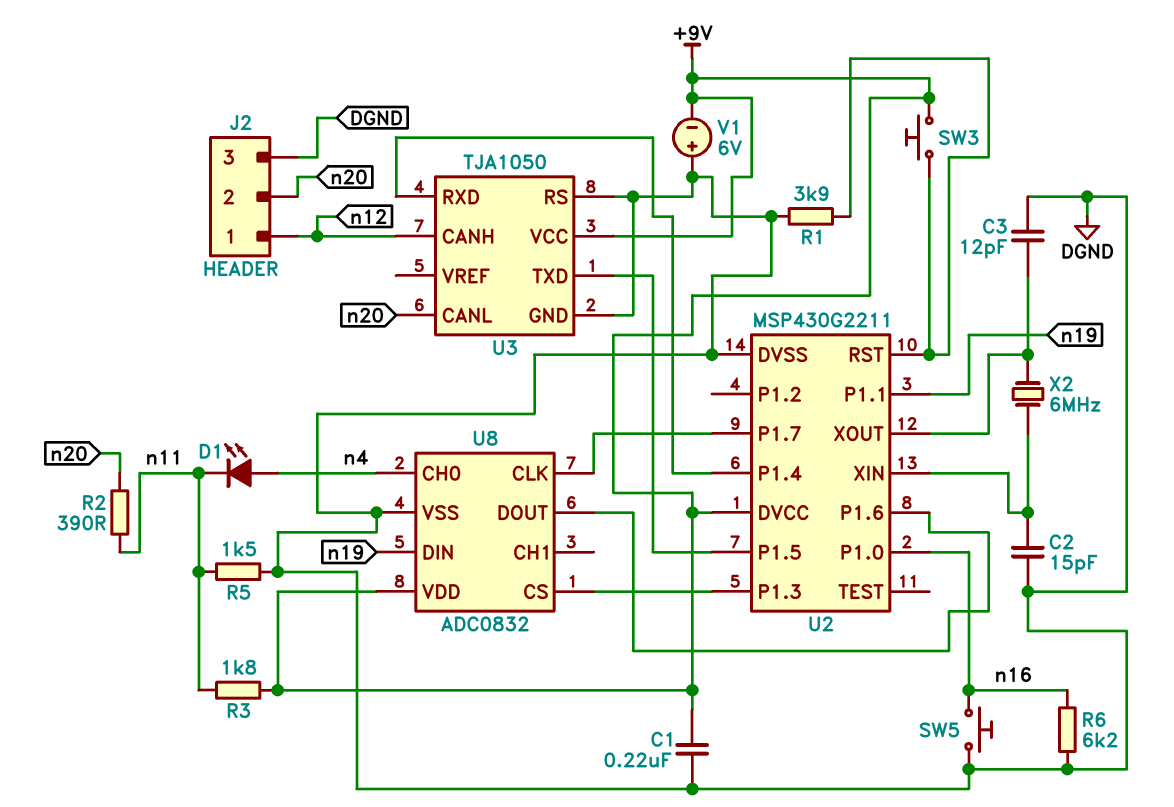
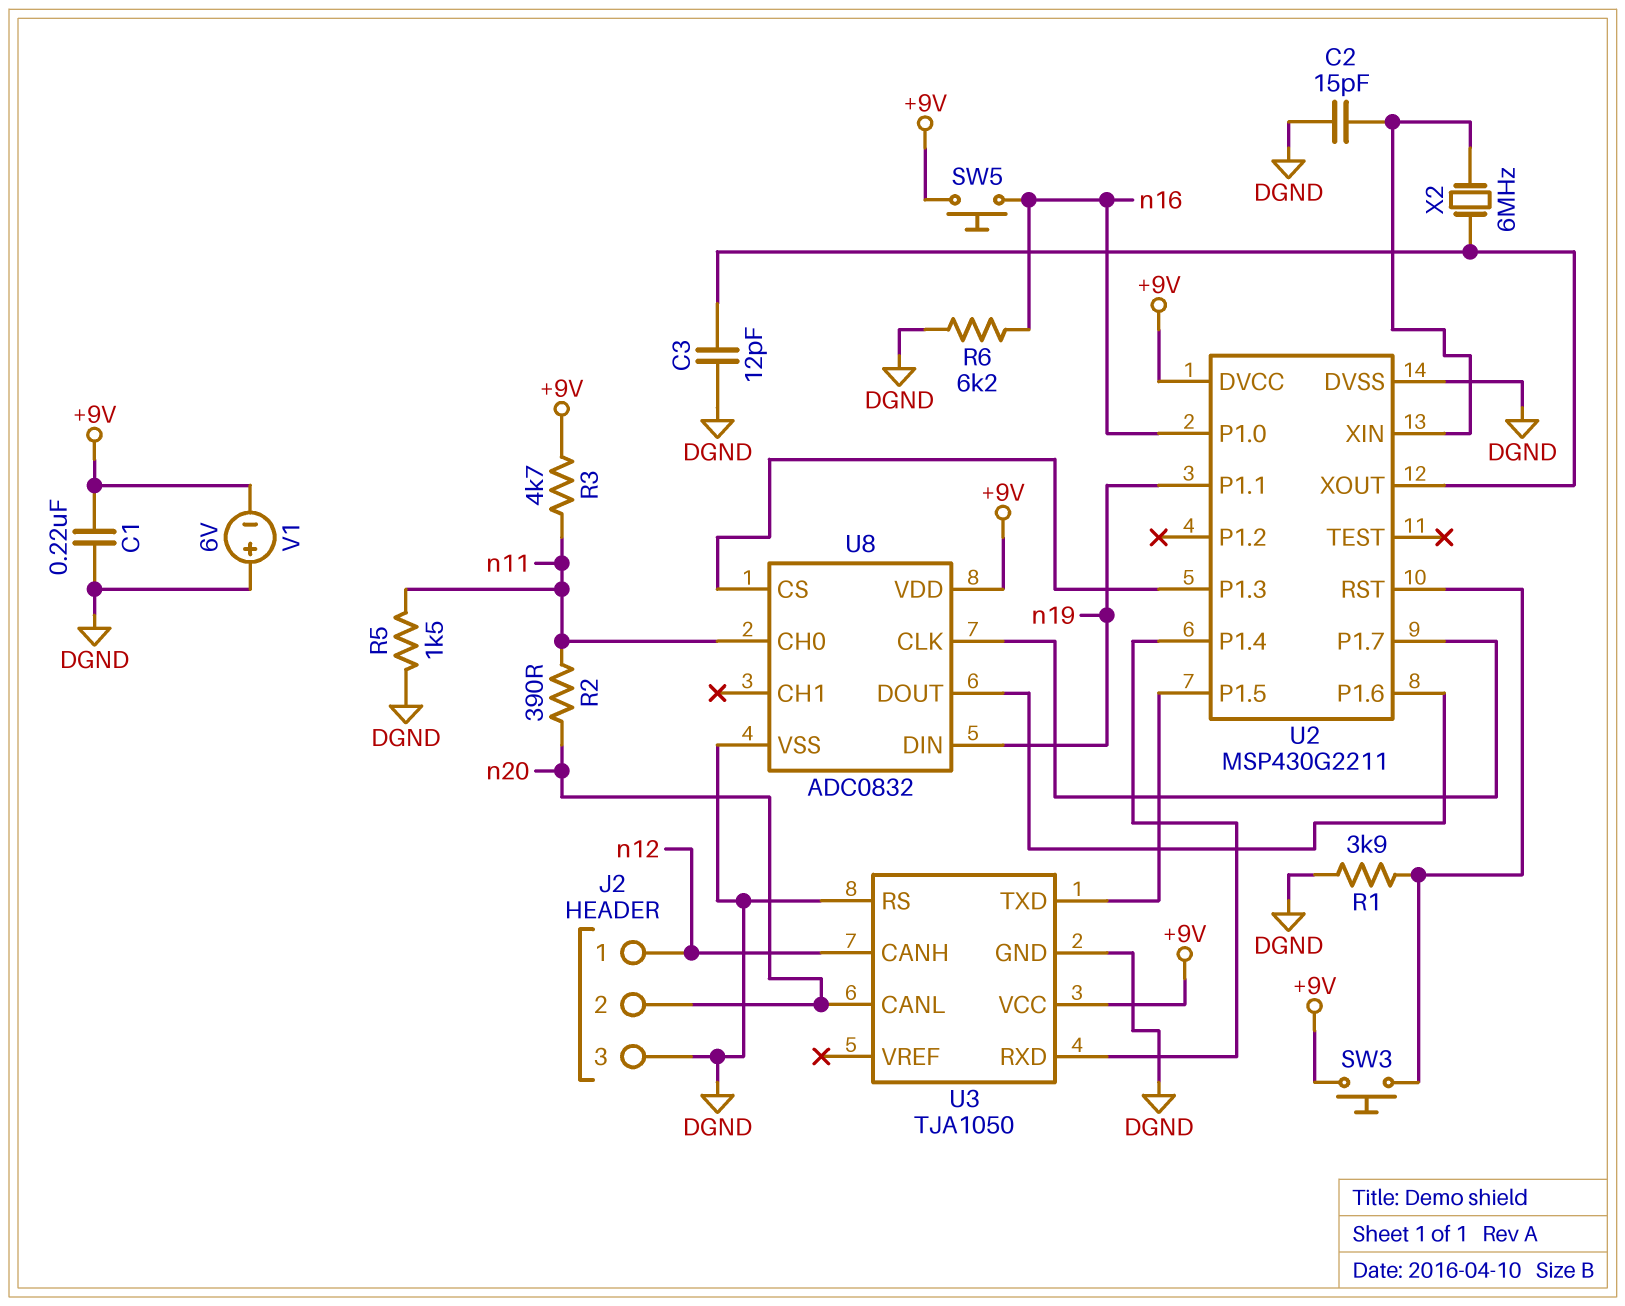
D1: LED (A n4, K n11) -> none
R3: 1.8k (+9V, n11) -> 4.7k (+9V, n11)
SW5: button (DGND, n16) -> button (+9V, n16)
U8 pin CH0: n4 -> n11

